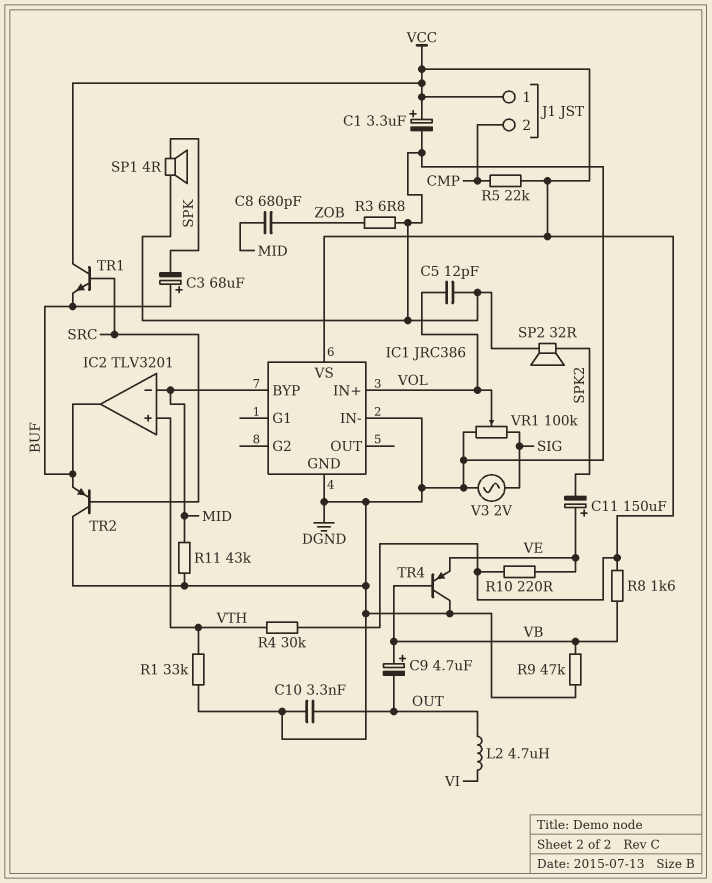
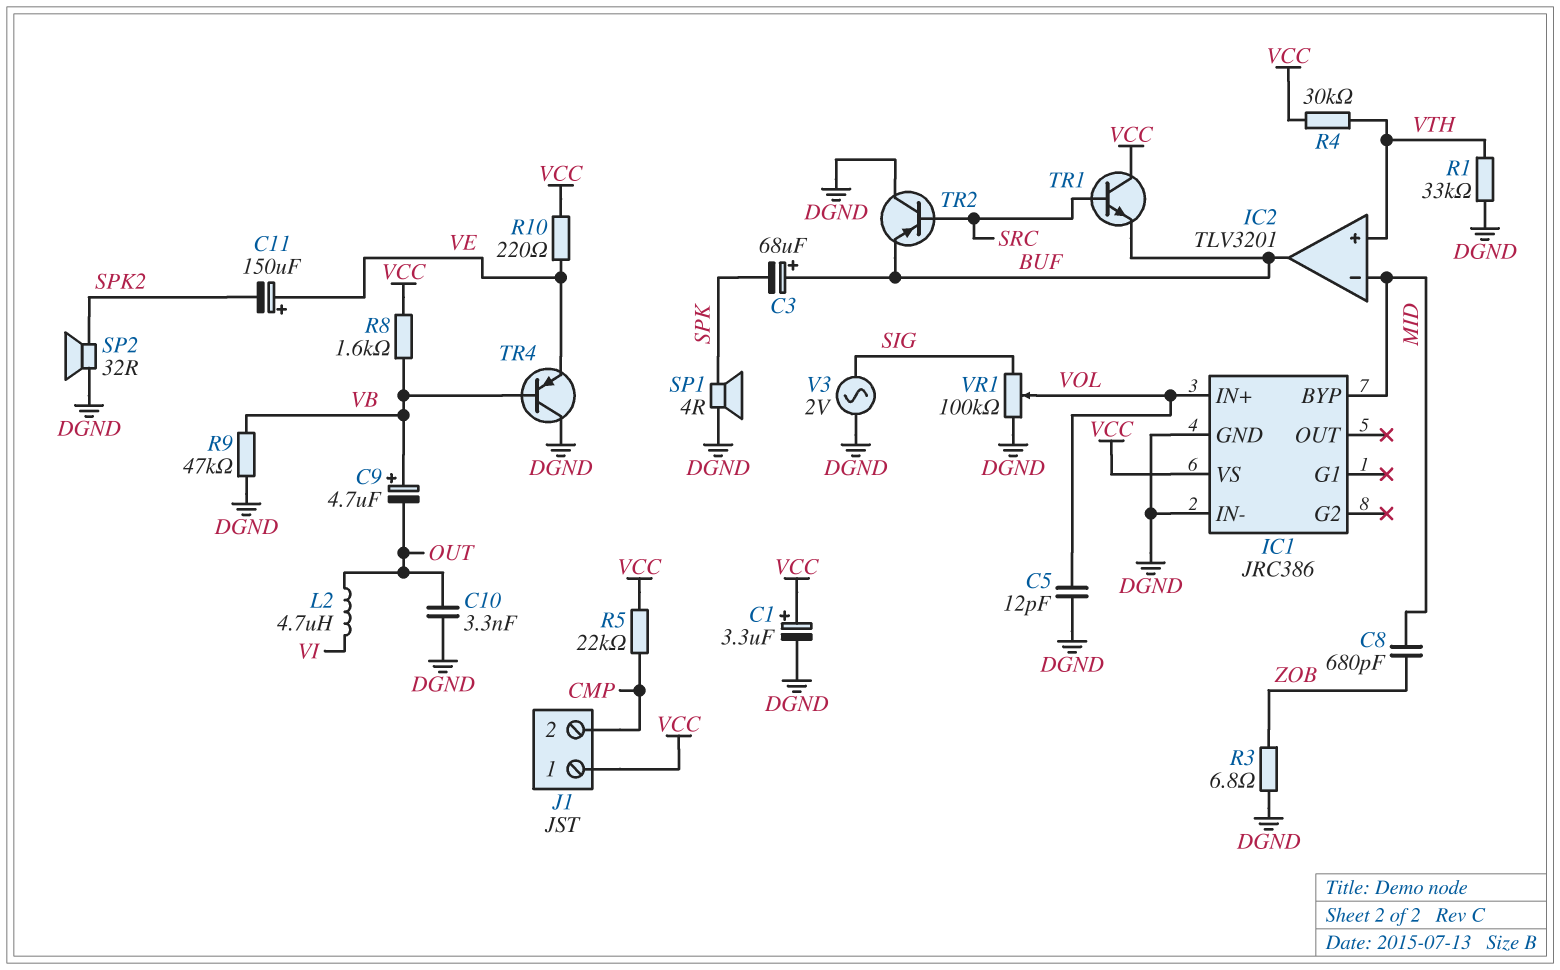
R11: 43k (DGND, MID) -> none

